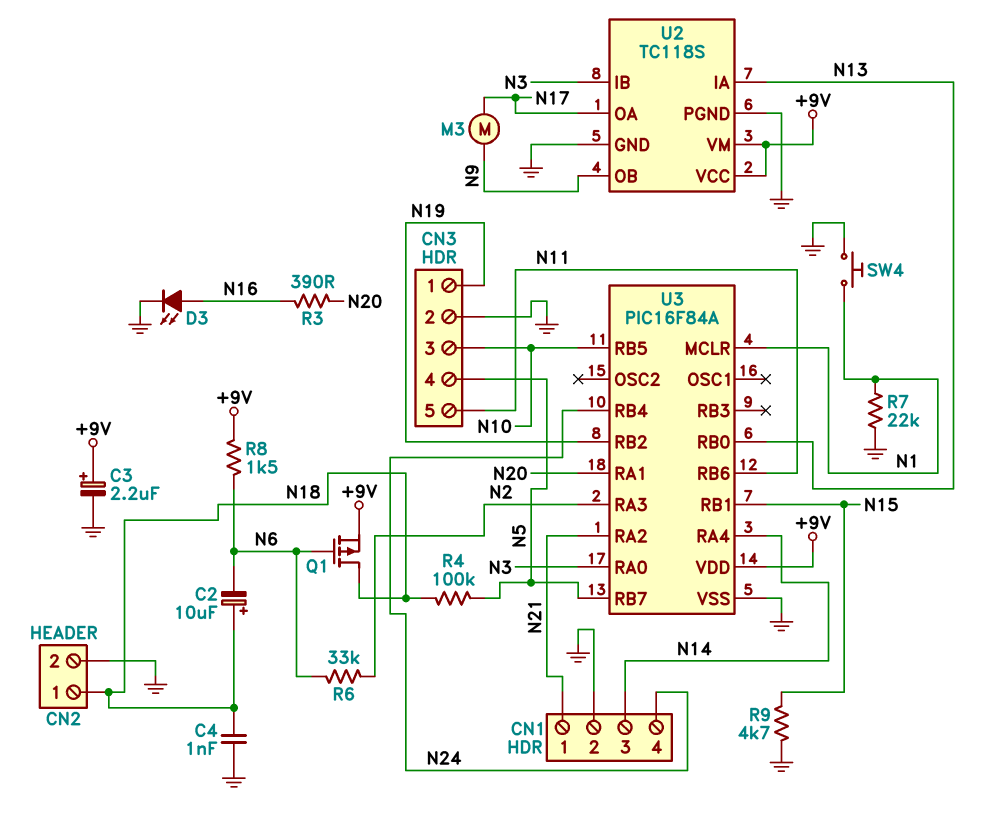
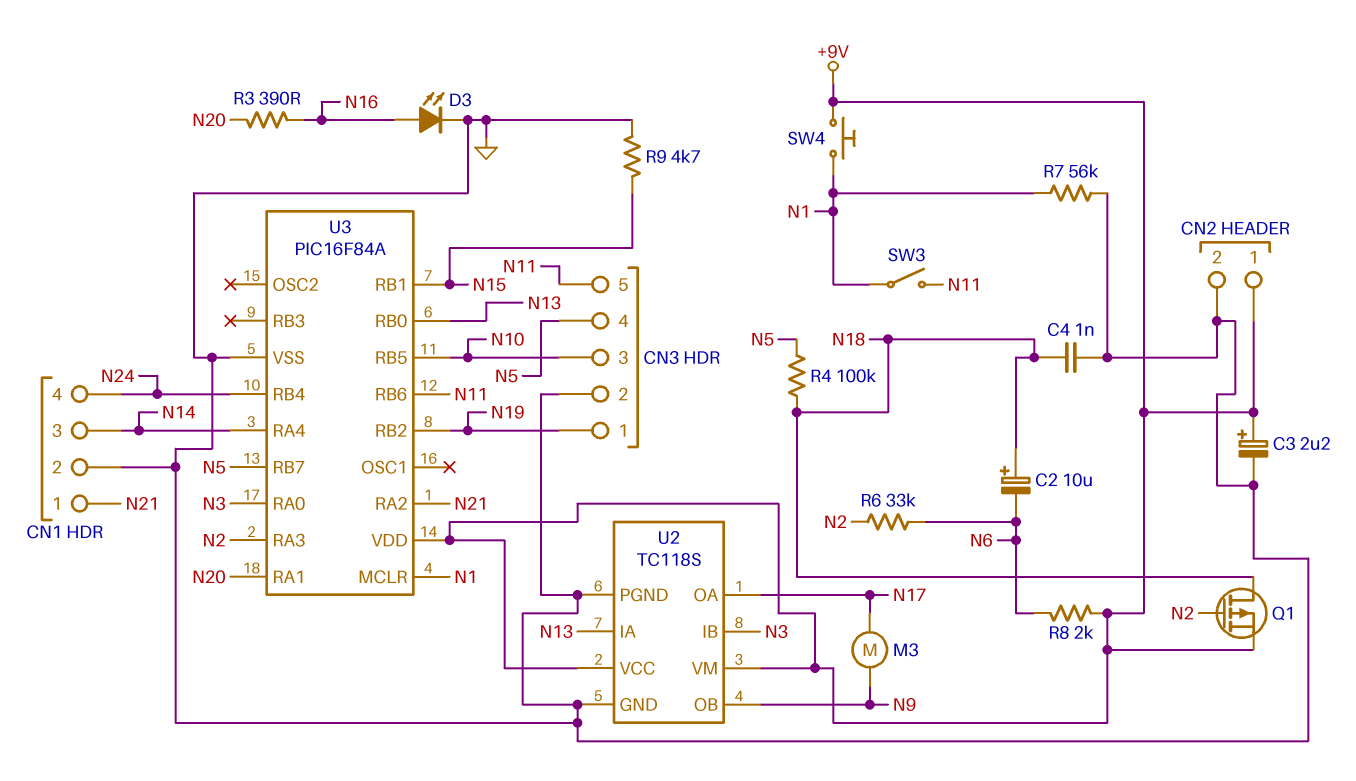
CN2 pin 1: N18 -> +9V
Q1: PMOS (G N6, D N18, S +9V) -> PMOS (G N2, D N18, S +9V)
R7: 22k (GND, N1) -> 56k (GND, N1)
R8: 1.5k (+9V, N6) -> 2k (+9V, N6)
SW3: none -> switch (N1, N11)
SW4: button (GND, N1) -> button (+9V, N1)

